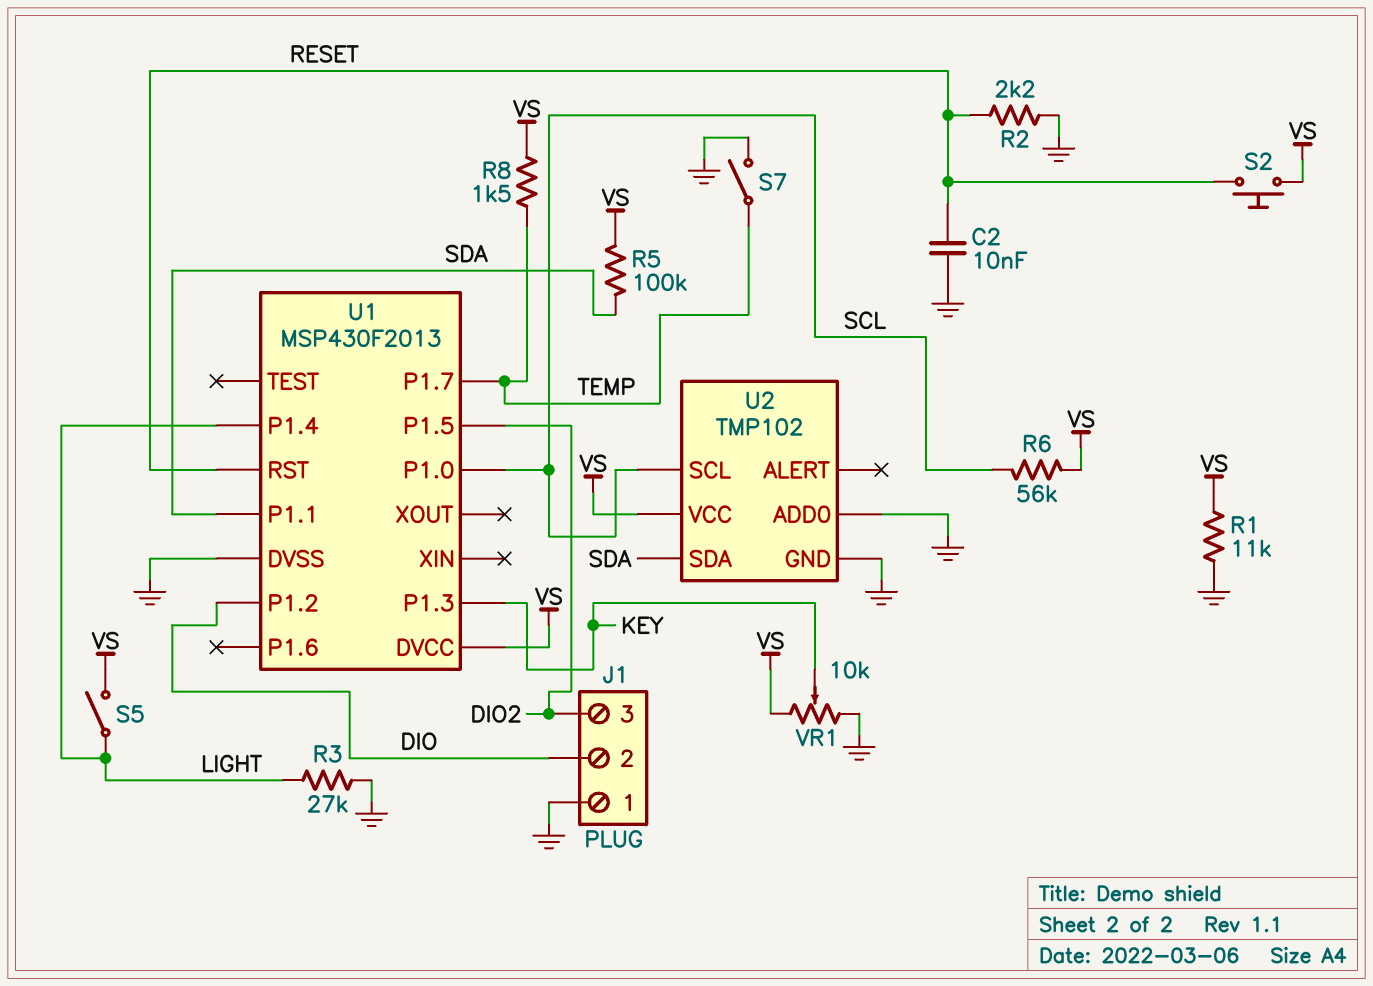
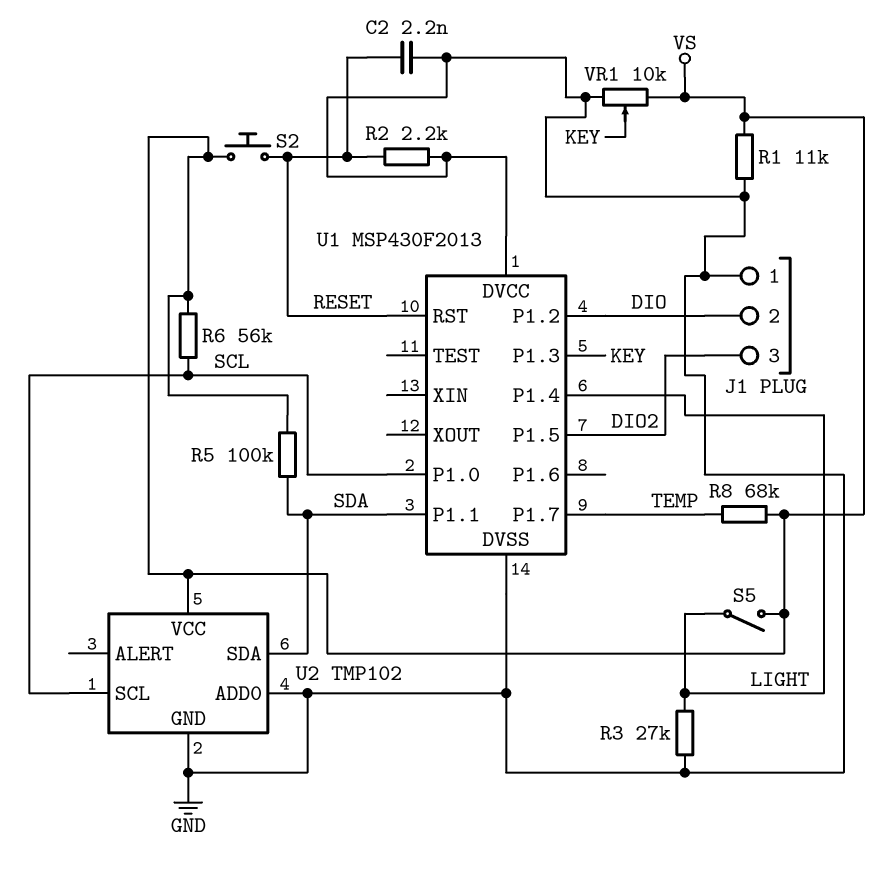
C2: 10nF (GND, RESET) -> 2.2nF (GND, RESET)
R8: 1.5k (TEMP, VS) -> 68k (TEMP, VS)
S7: switch (GND, TEMP) -> none
U1 pin DVCC: VS -> GND

